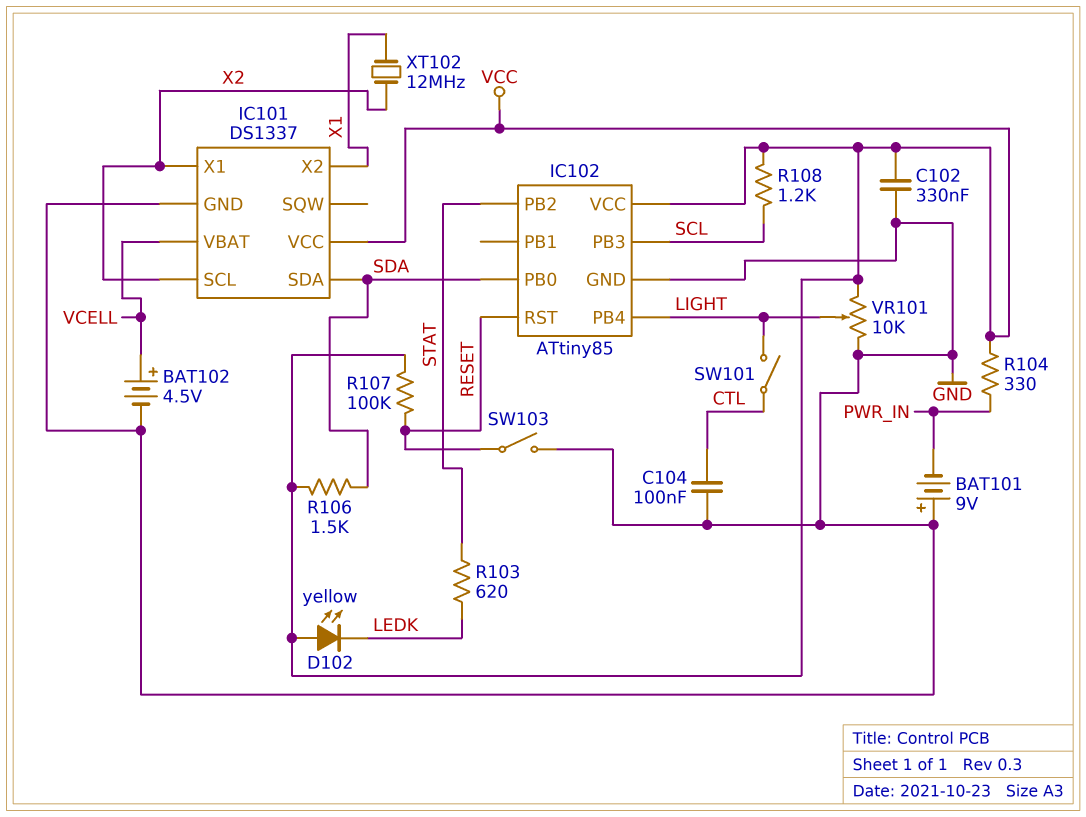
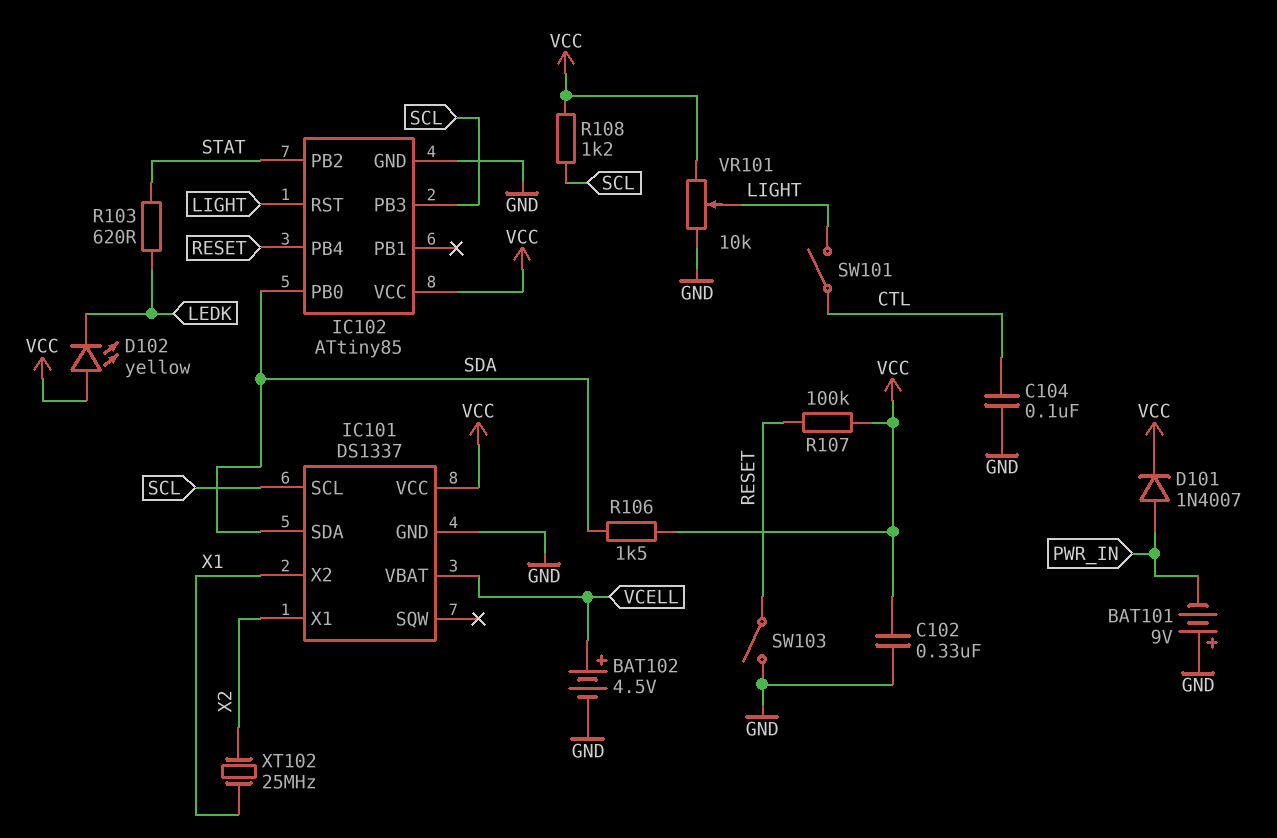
D101: none -> diode 1N4007 (A PWR_IN, K VCC)
IC101 pin SCL: X2 -> SCL
IC102 pin PB4: LIGHT -> RESET
IC102 pin RST: RESET -> LIGHT
R104: 330 (PWR_IN, VCC) -> none
XT102: 12MHz (X1, X2) -> 25MHz (X1, X2)

